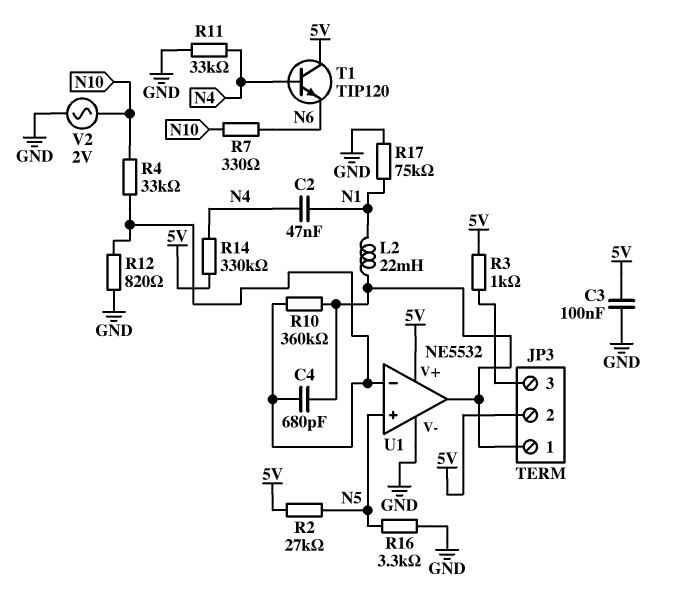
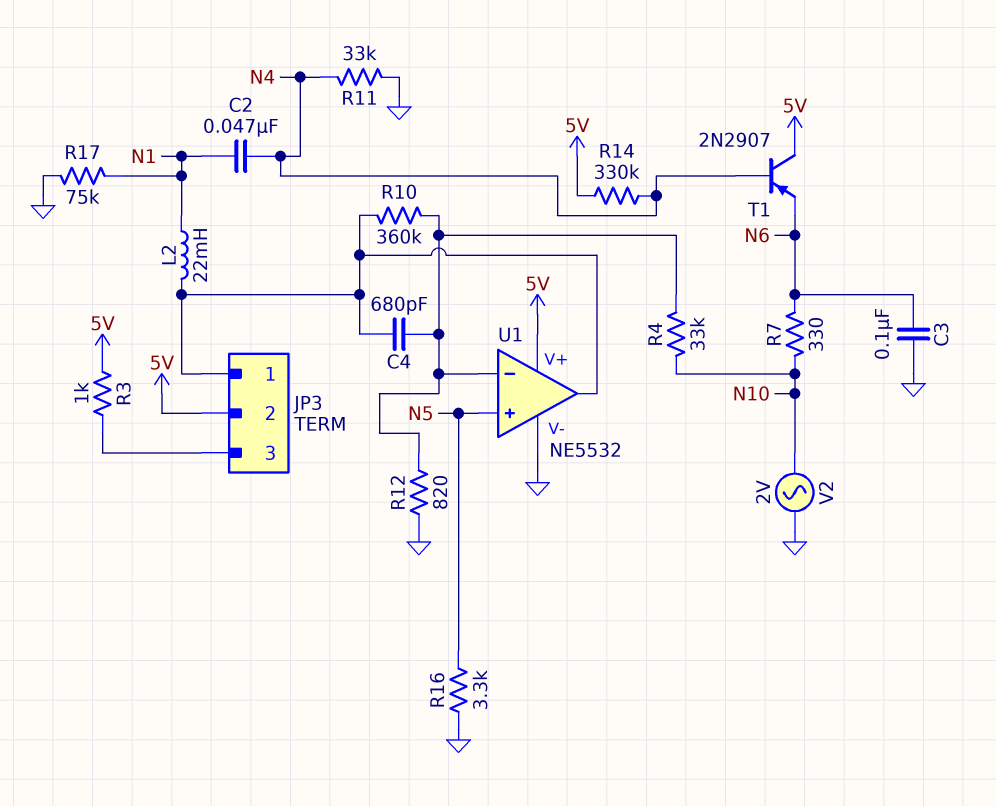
C3: 100nF (5V, GND) -> 100nF (GND, N6)
R2: 27k (5V, N5) -> none
T1: NPN TIP120 (B N4, C 5V, E N6) -> PNP 2N2907 (B N4, C 5V, E N6)

